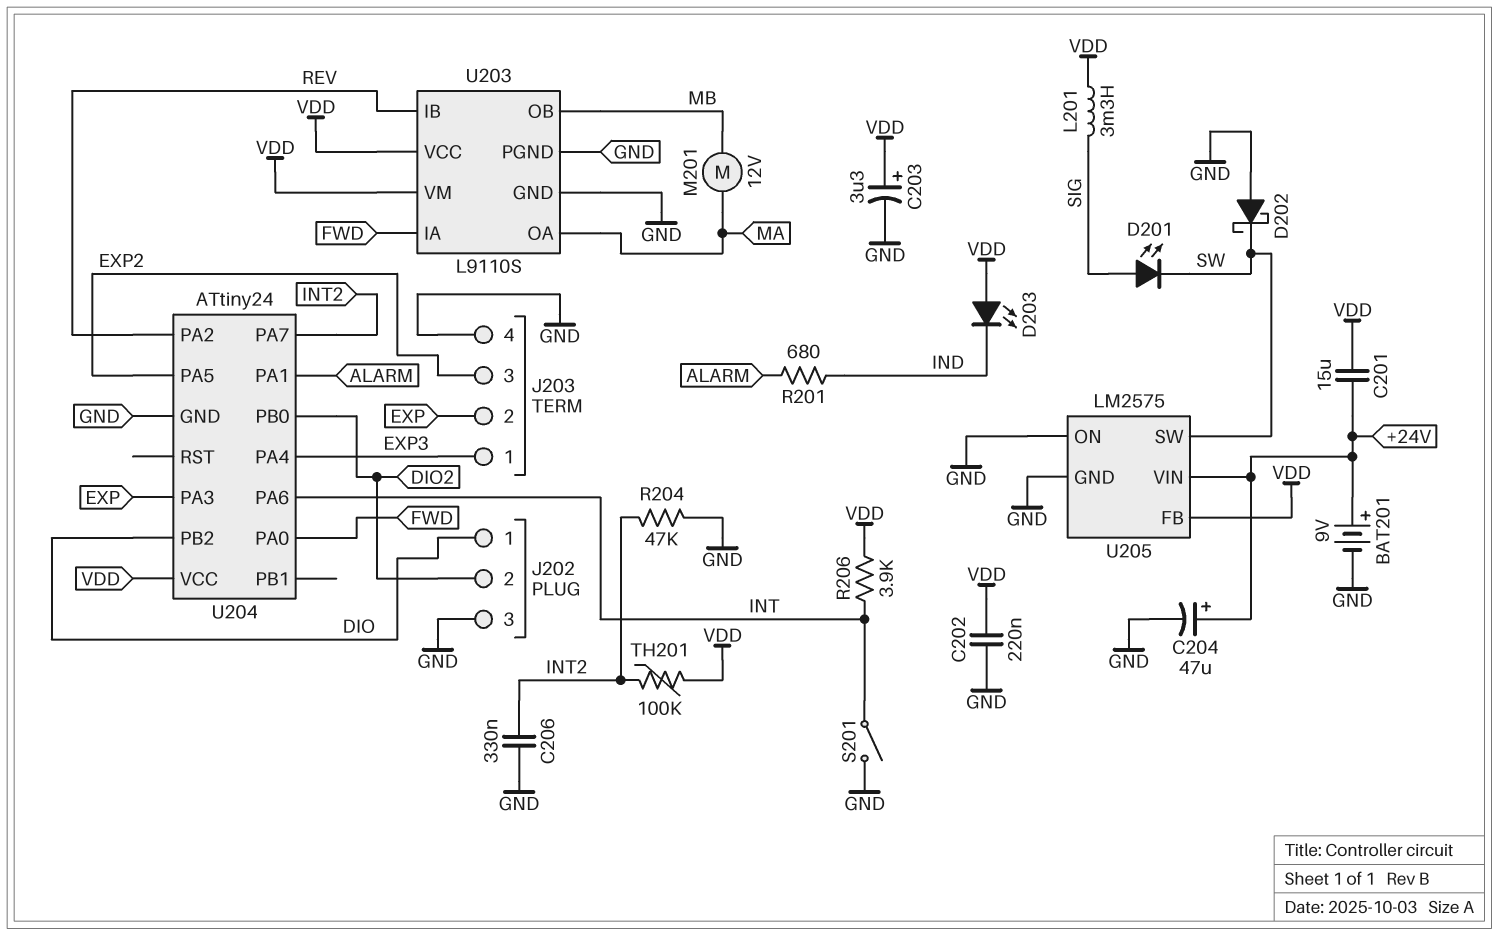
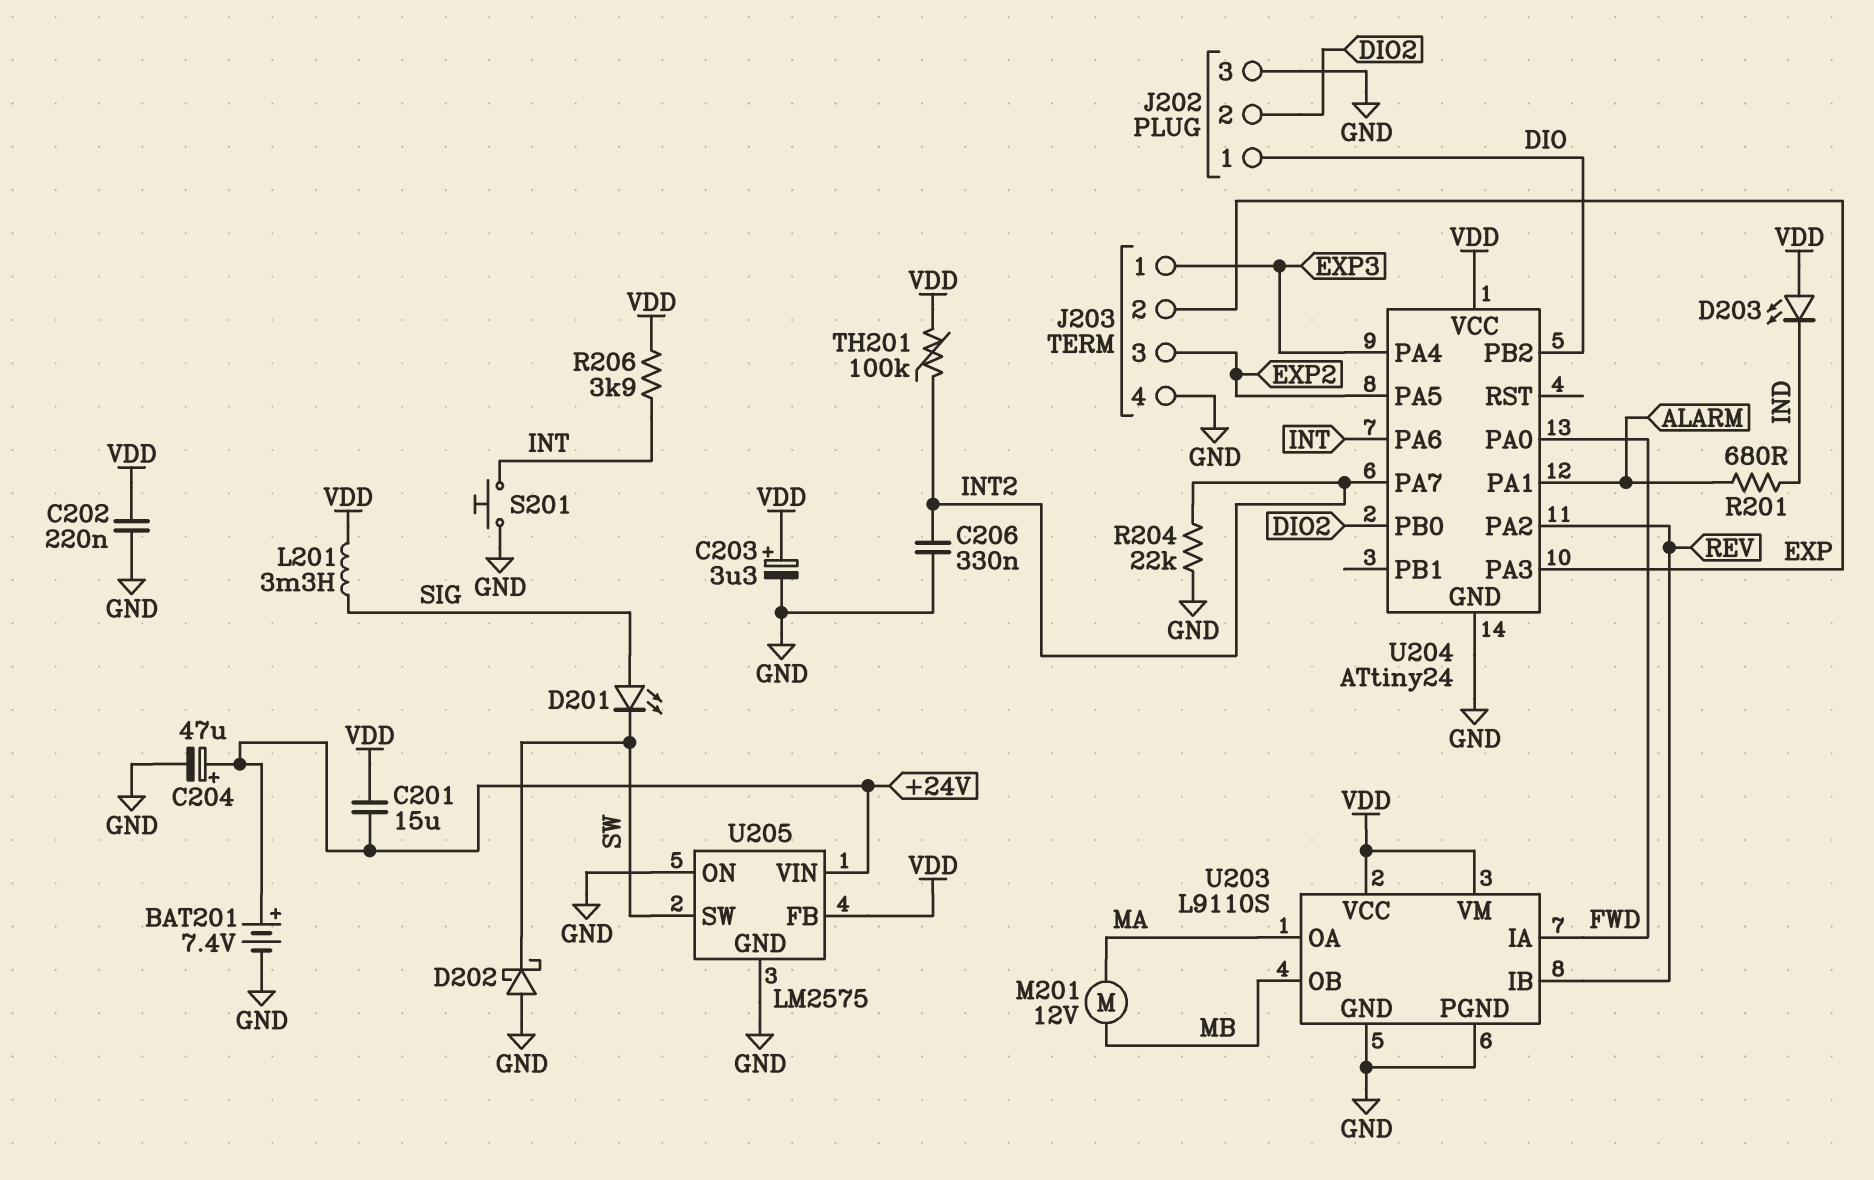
BAT201: 9V (plus +24V, minus GND) -> 7.4V (plus +24V, minus GND)
R204: 47k (GND, INT2) -> 22k (GND, INT2)
S201: switch (GND, INT) -> button (GND, INT)

